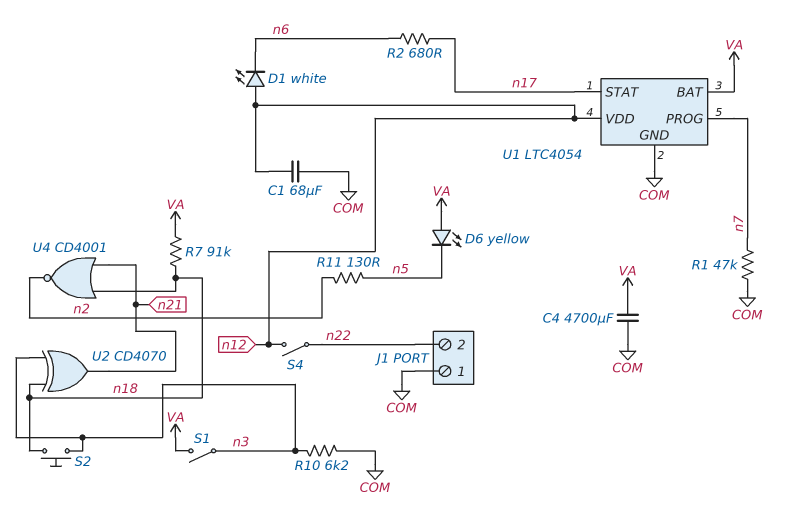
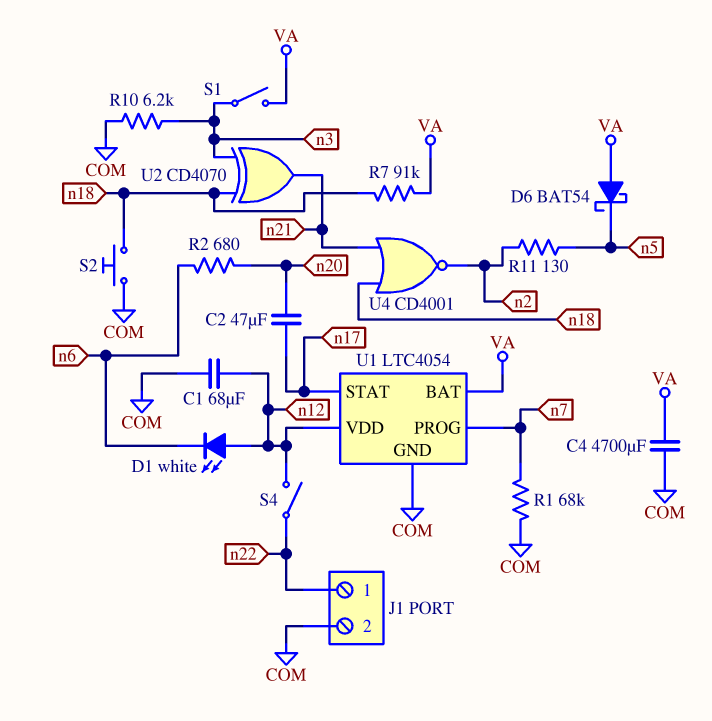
C2: none -> 47uF (n17, n20)
D6: LED yellow (A VA, K n5) -> schottky BAT54 (A VA, K n5)
J1 pin 1: COM -> n22
J1 pin 2: n22 -> COM
R1: 47k (COM, n7) -> 68k (COM, n7)
R2: 680 (n6, n17) -> 680 (n6, n20)
S2: button (n3, n18) -> button (COM, n18)

